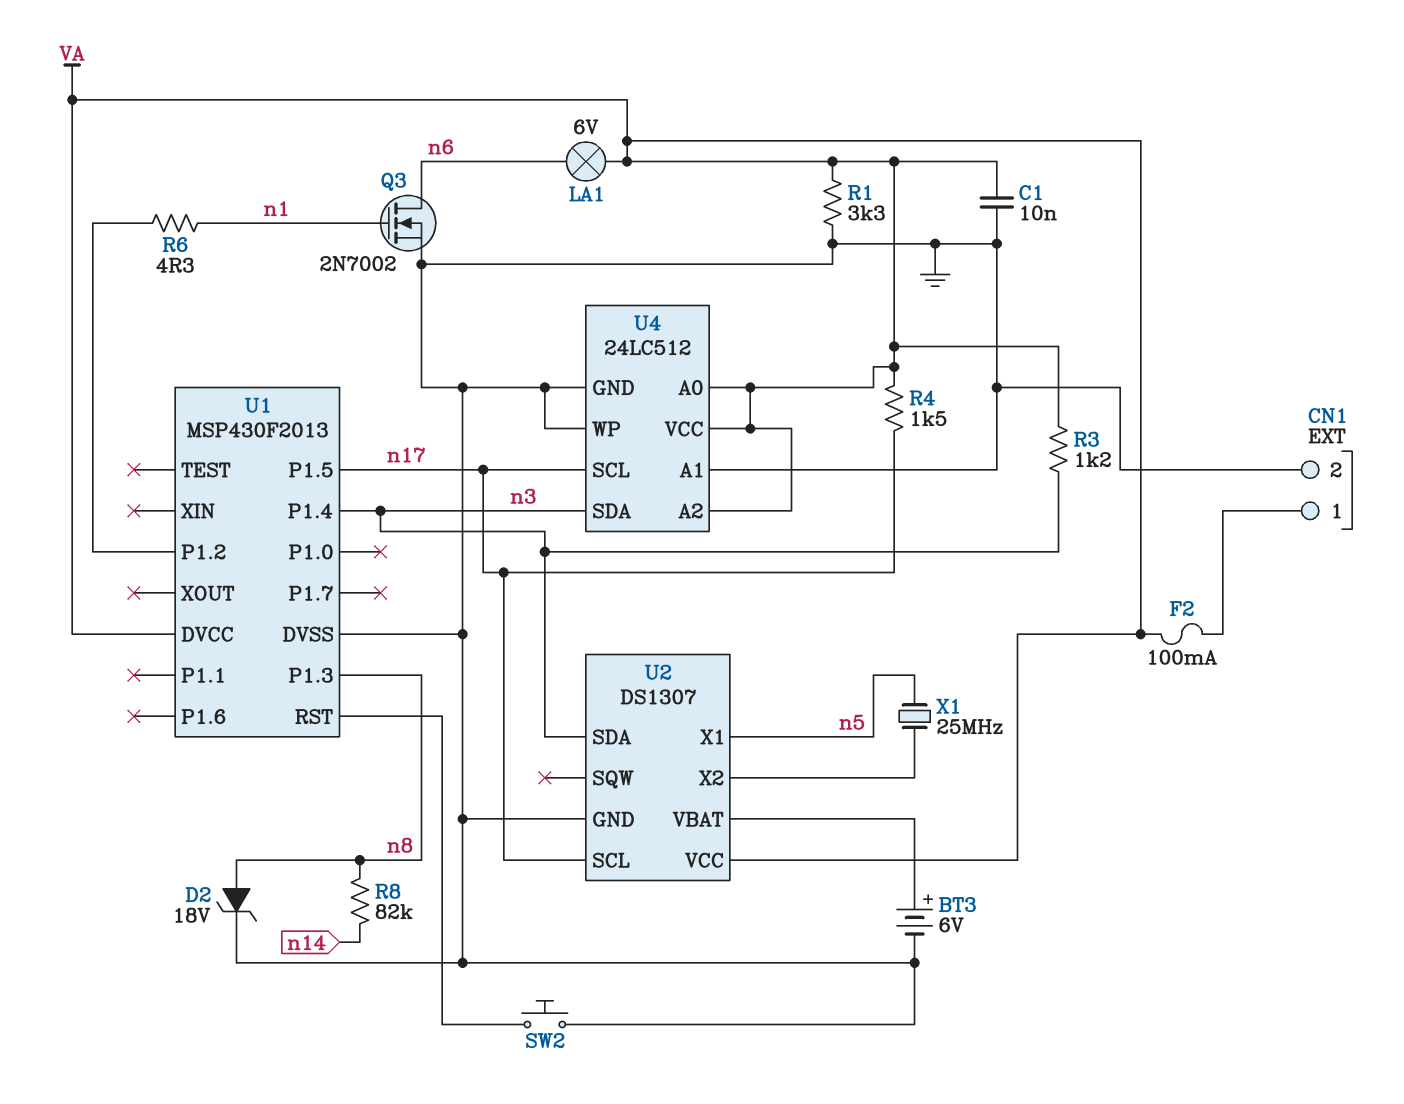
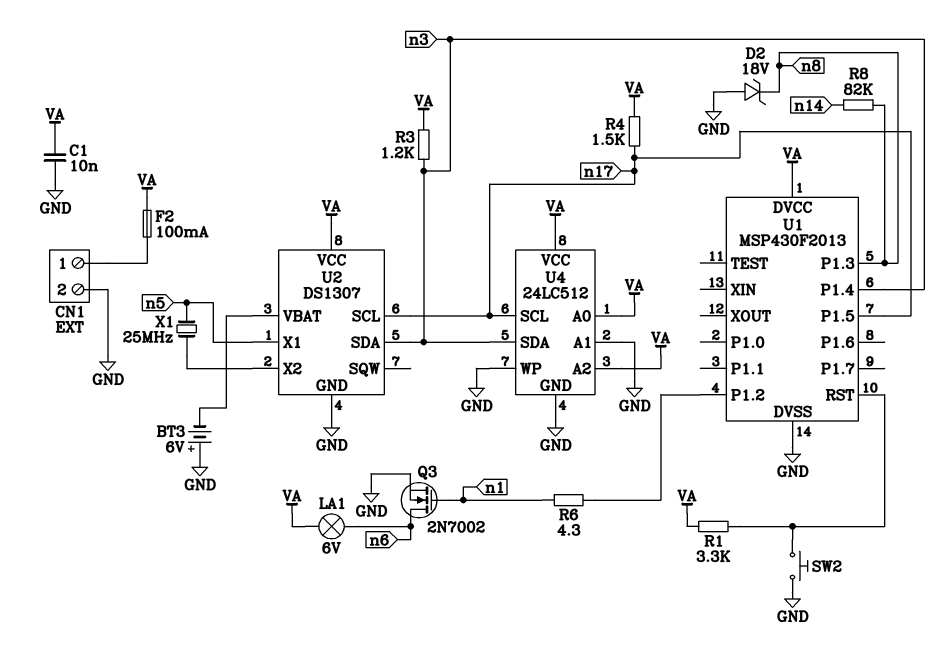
BT3: 6V (plus U2/VBAT, minus GND) -> 6V (plus GND, minus U2/VBAT)
D2: zener 18V (A n8, K GND) -> zener 18V (A GND, K n8)
R1: 3.3k (GND, VA) -> 3.3k (U1/RST, VA)

